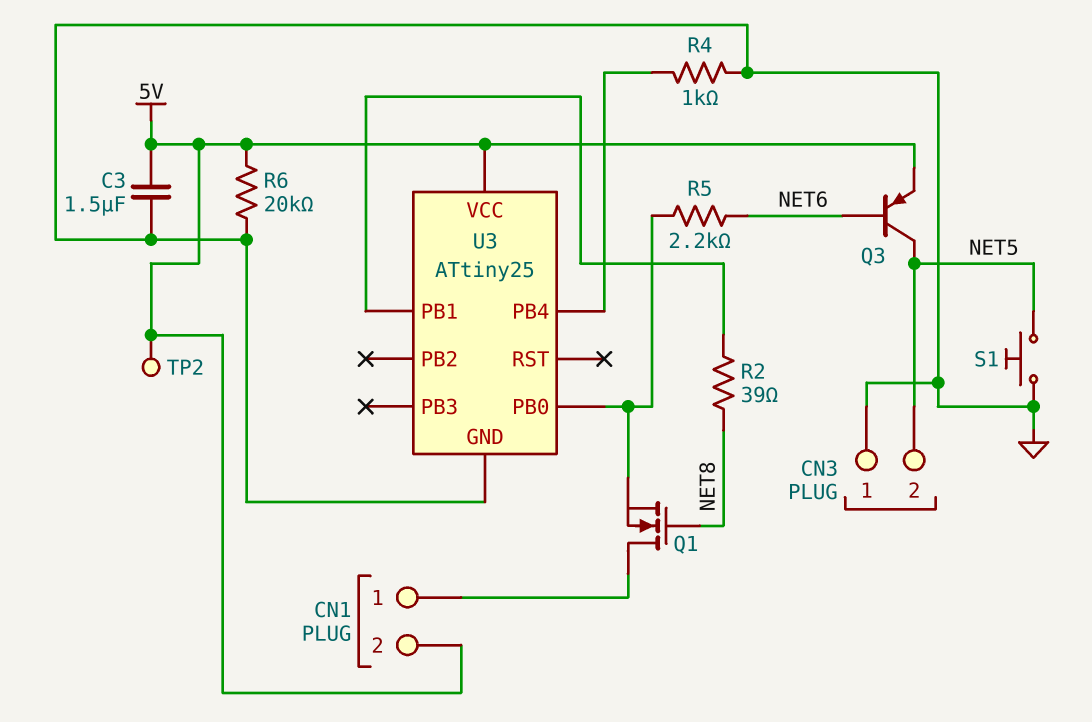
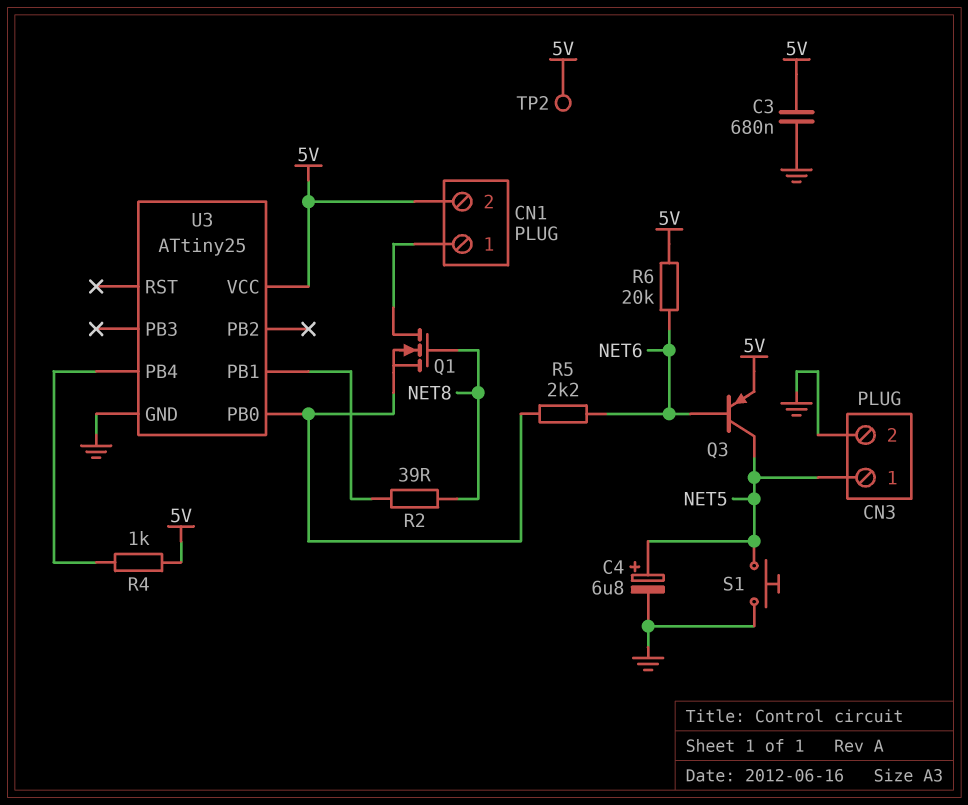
C3: 1.5uF (5V, GND) -> 680nF (5V, GND)
C4: none -> 6.8uF (plus NET5, minus GND)
CN3 pin 1: GND -> NET5
CN3 pin 2: NET5 -> GND
R4: 1k (GND, U3/PB4) -> 1k (5V, U3/PB4)
R6: 20k (5V, GND) -> 20k (5V, NET6)

